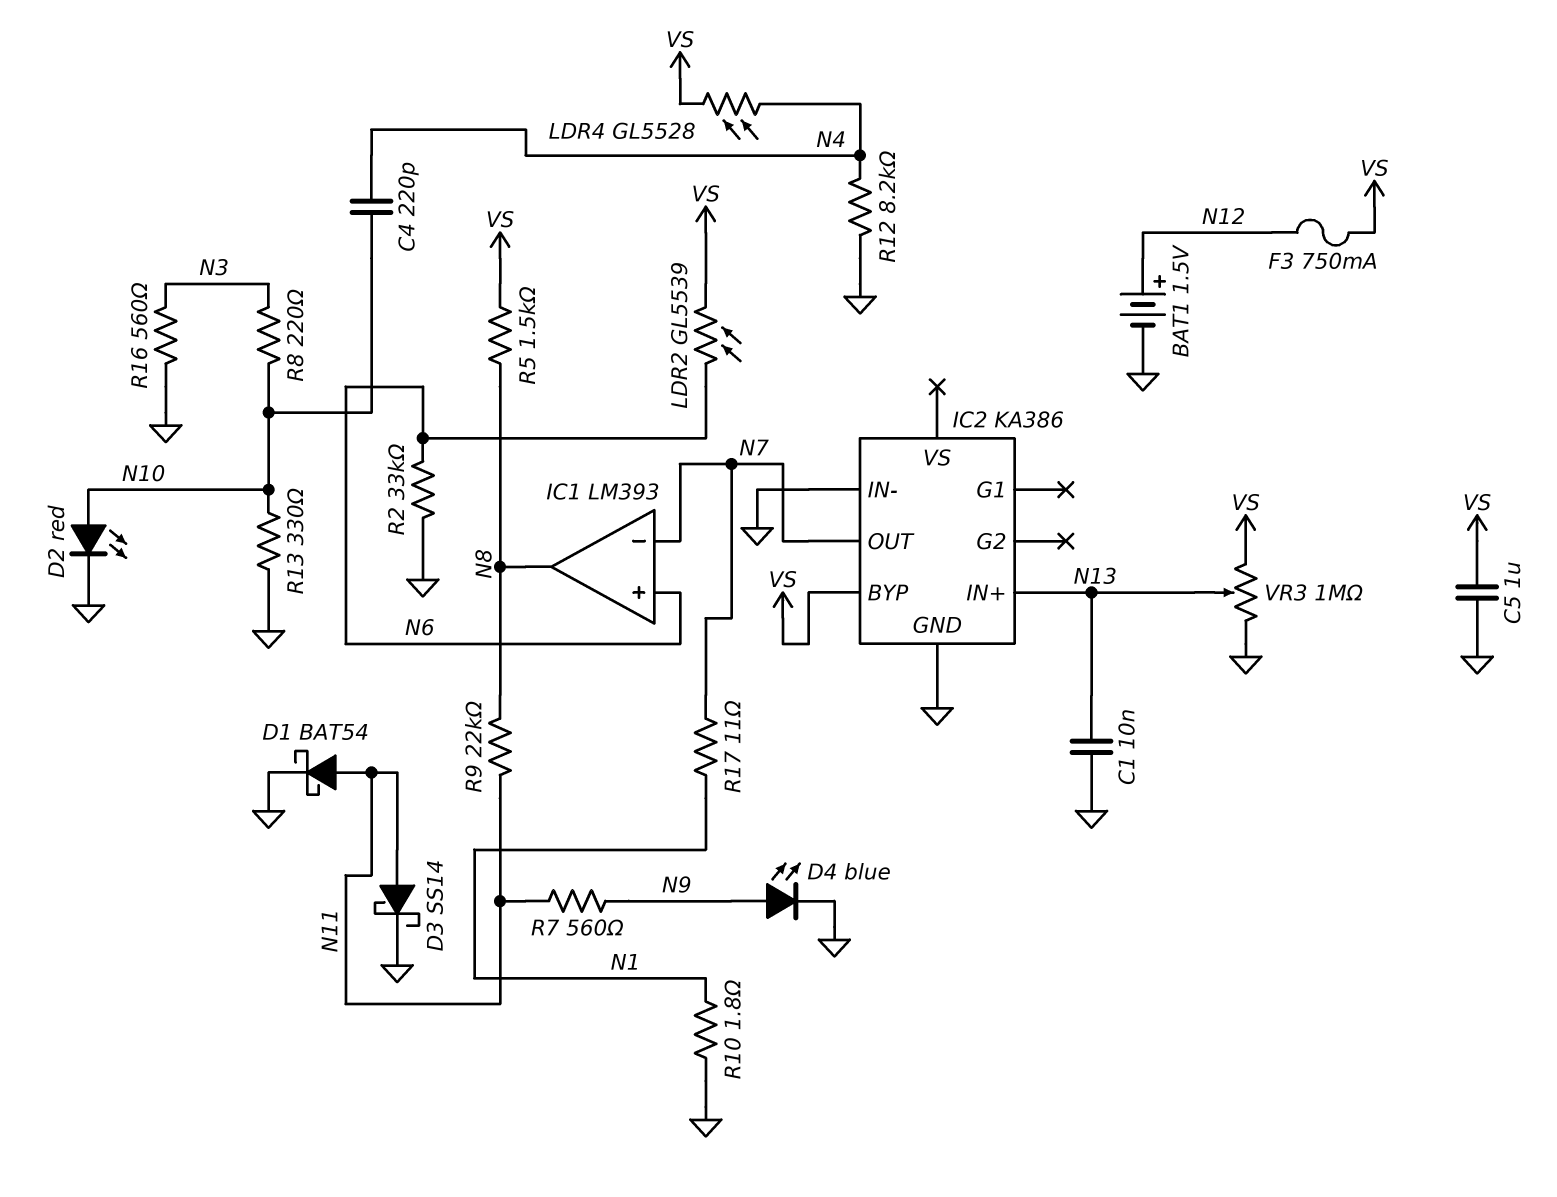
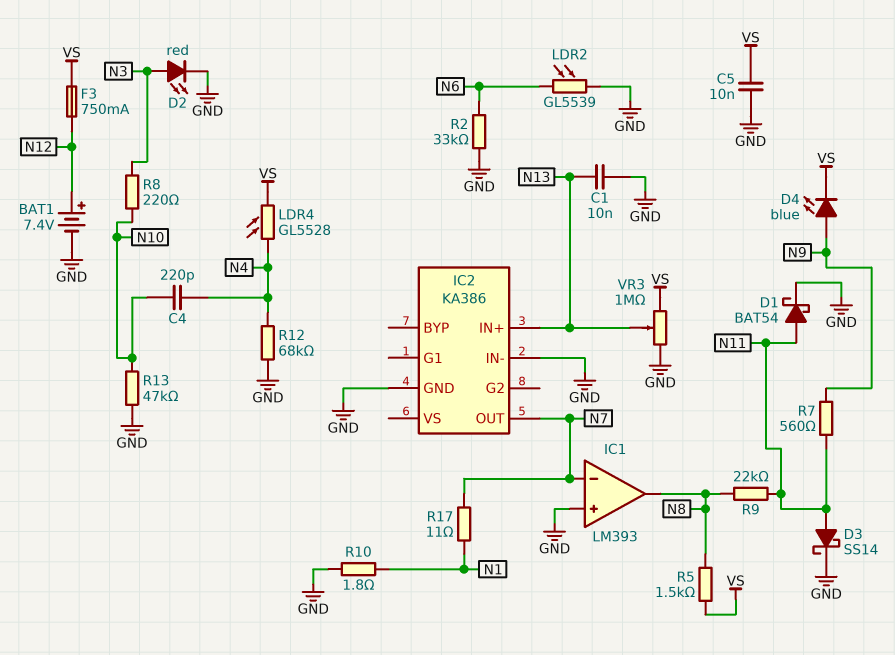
BAT1: 1.5V (plus N12, minus GND) -> 7.4V (plus N12, minus GND)
C5: 1uF (GND, VS) -> 10nF (GND, VS)
D2: LED red (A N10, K GND) -> LED red (A N3, K GND)
D4: LED blue (A N9, K GND) -> LED blue (A N9, K VS)
IC1 pin in+: N6 -> GND
IC2 pin BYP: VS -> none
LDR2: GL5539 (N6, VS) -> GL5539 (GND, N6)
R12: 8.2k (GND, N4) -> 68k (GND, N4)
R13: 330 (GND, N10) -> 47k (GND, N10)
R16: 560 (GND, N3) -> none

